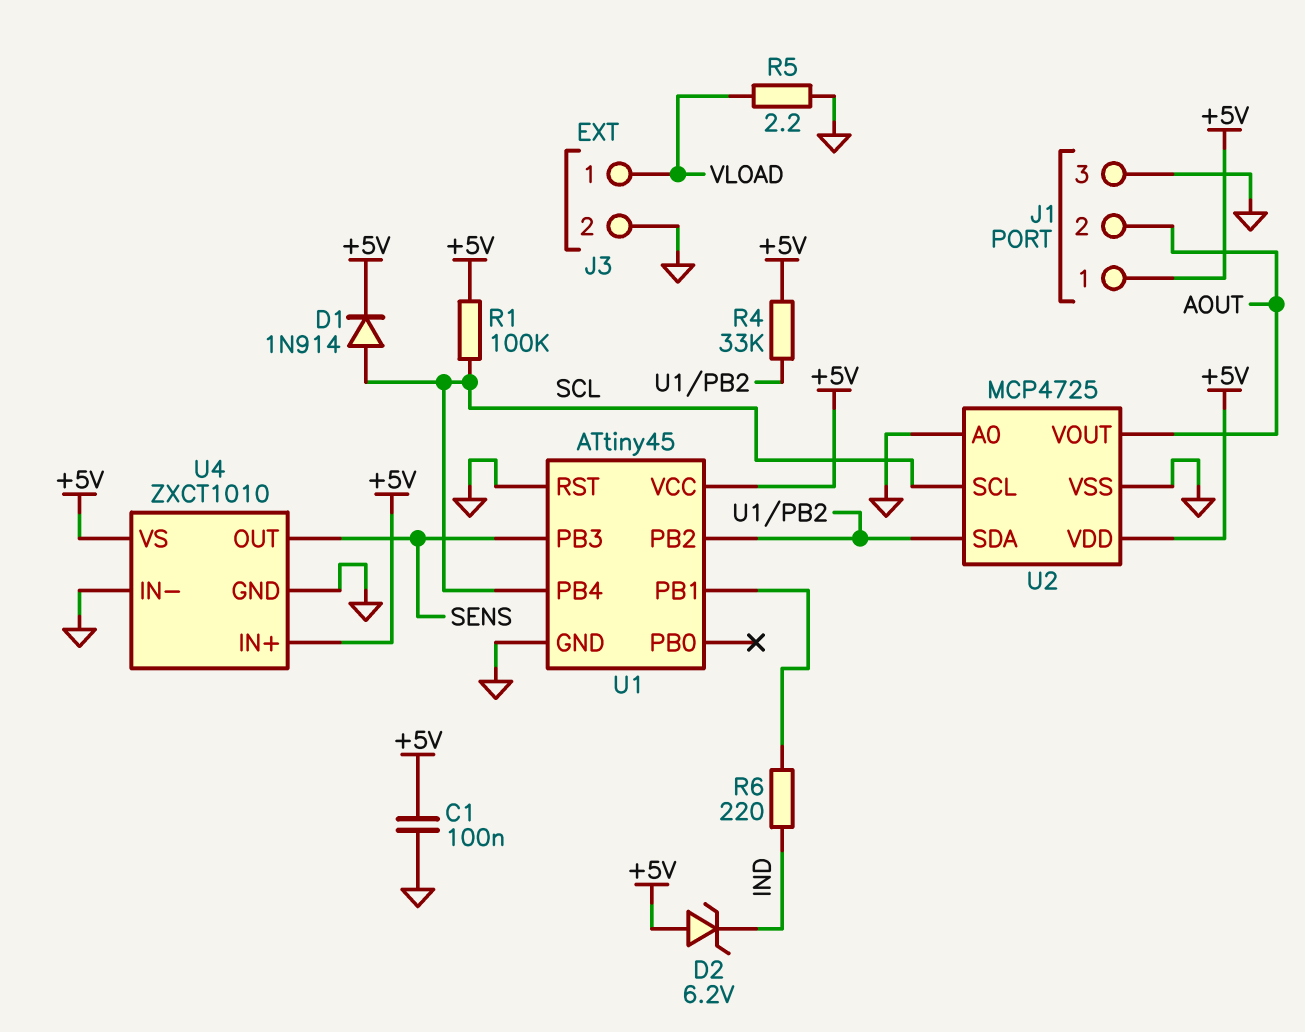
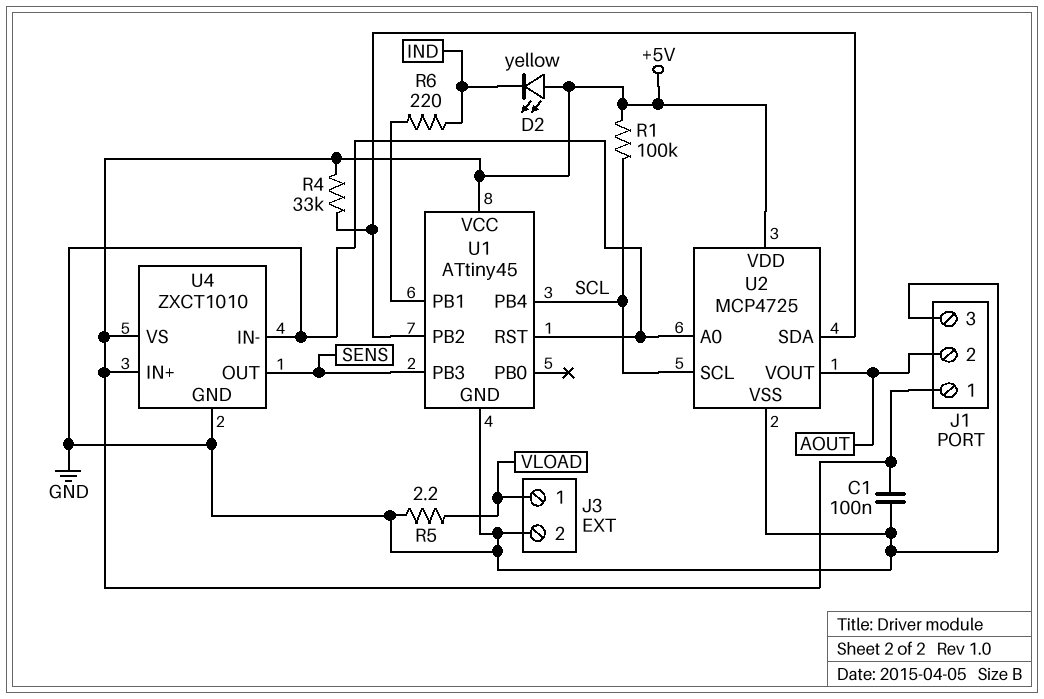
D1: diode 1N914 (A SCL, K +5V) -> none
D2: zener 6.2V (A +5V, K IND) -> LED yellow (A +5V, K IND)

